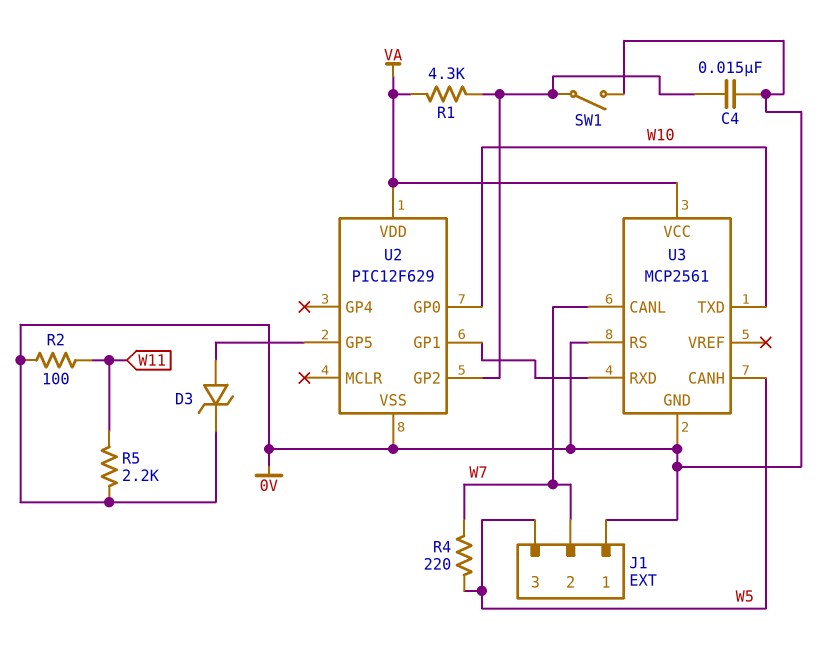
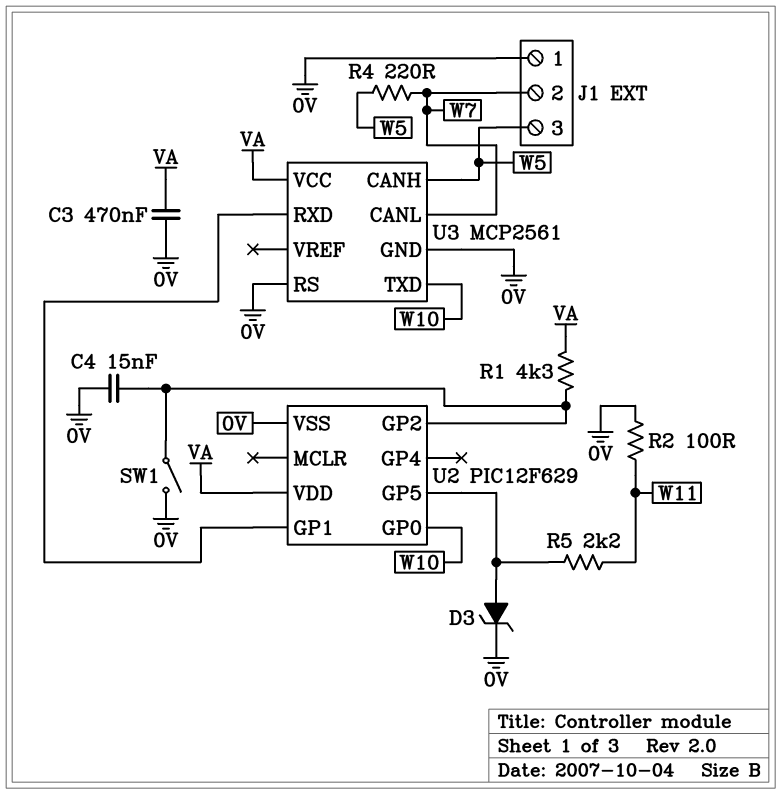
C3: none -> 470nF (0V, VA)
R5: 2.2k (0V, W11) -> 2.2k (U2/GP5, W11)

